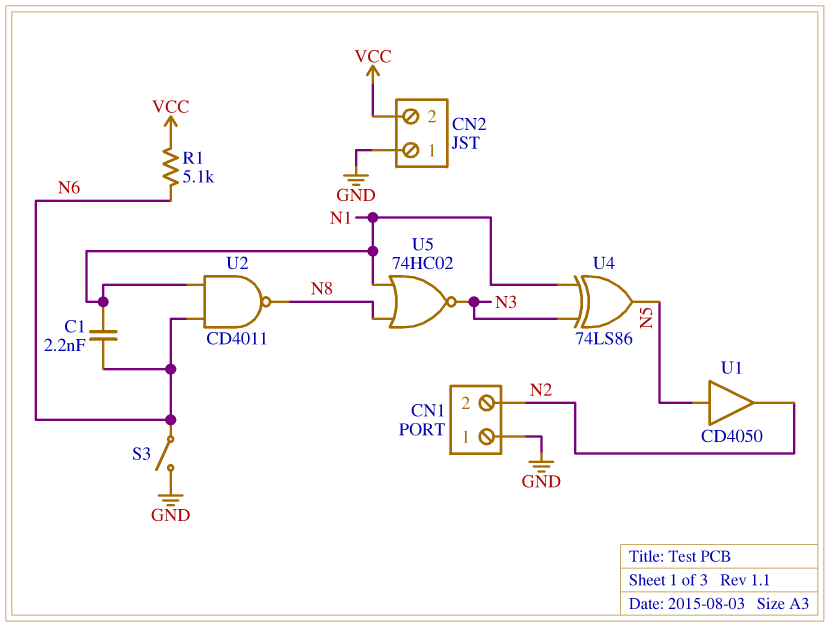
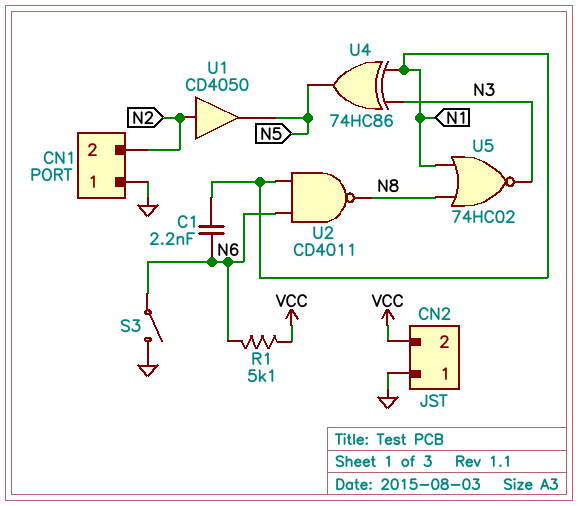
U1: buffer CD4050 (in N5, out N2) -> buffer CD4050 (in N2, out N5)
U4: XOR 74LS86 (in N1, in N3, out N5) -> XOR 74HC86 (in N1, in N3, out N5)

